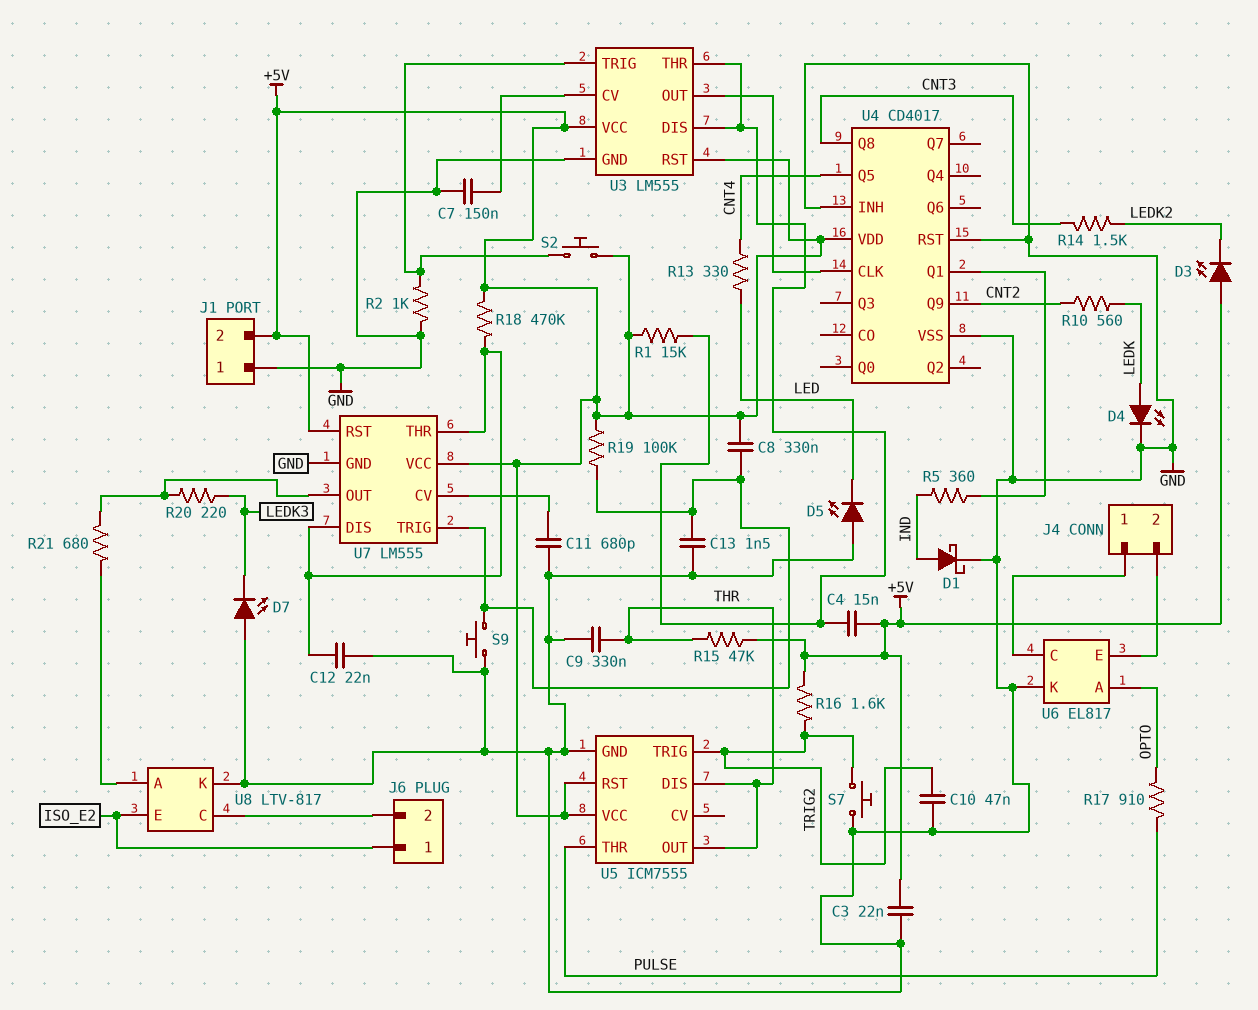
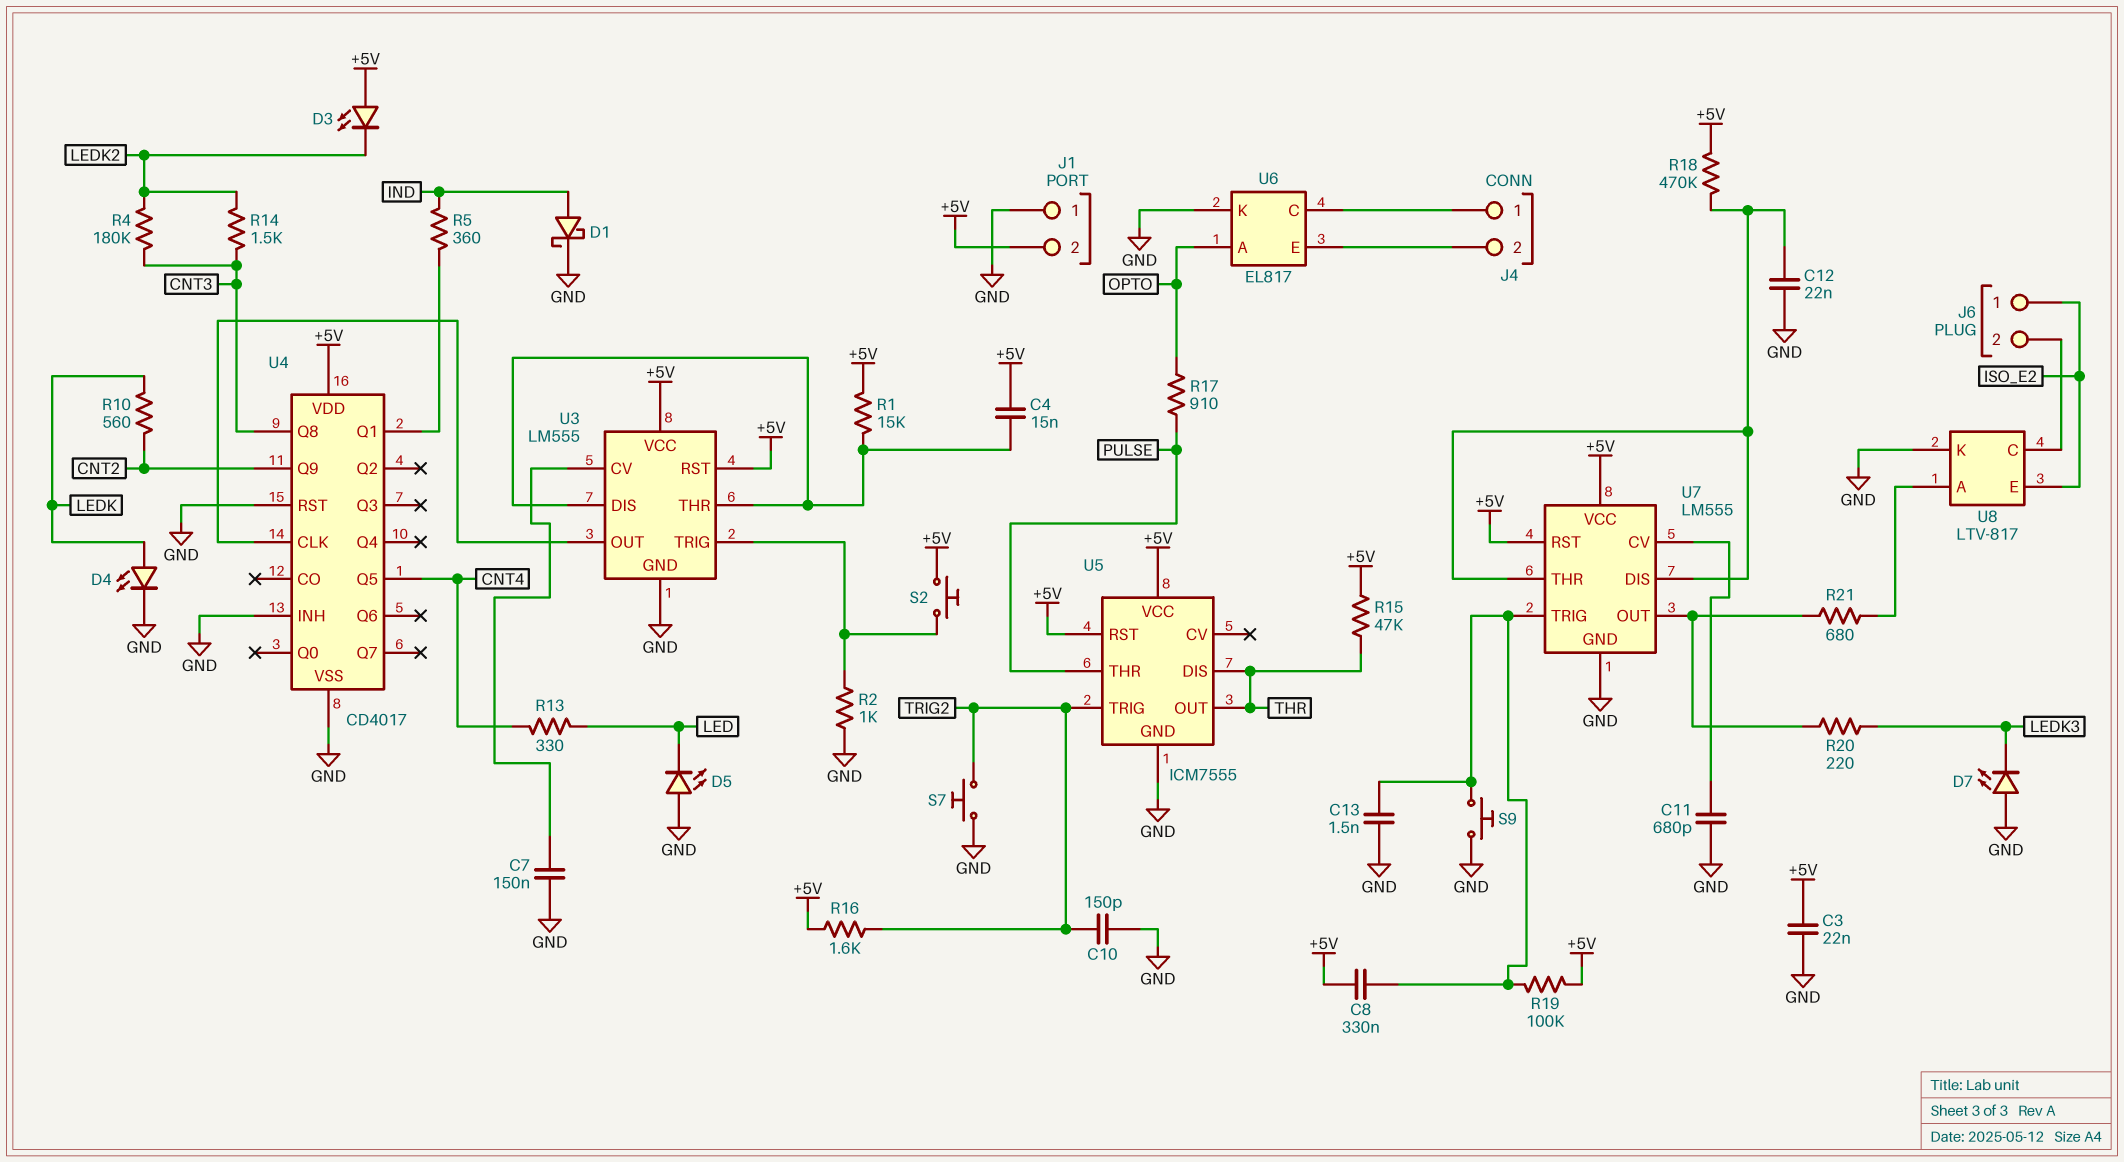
C9: 330nF (GND, THR) -> none
C10: 47nF (GND, TRIG2) -> 150pF (GND, TRIG2)
R4: none -> 180k (CNT3, LEDK2)

